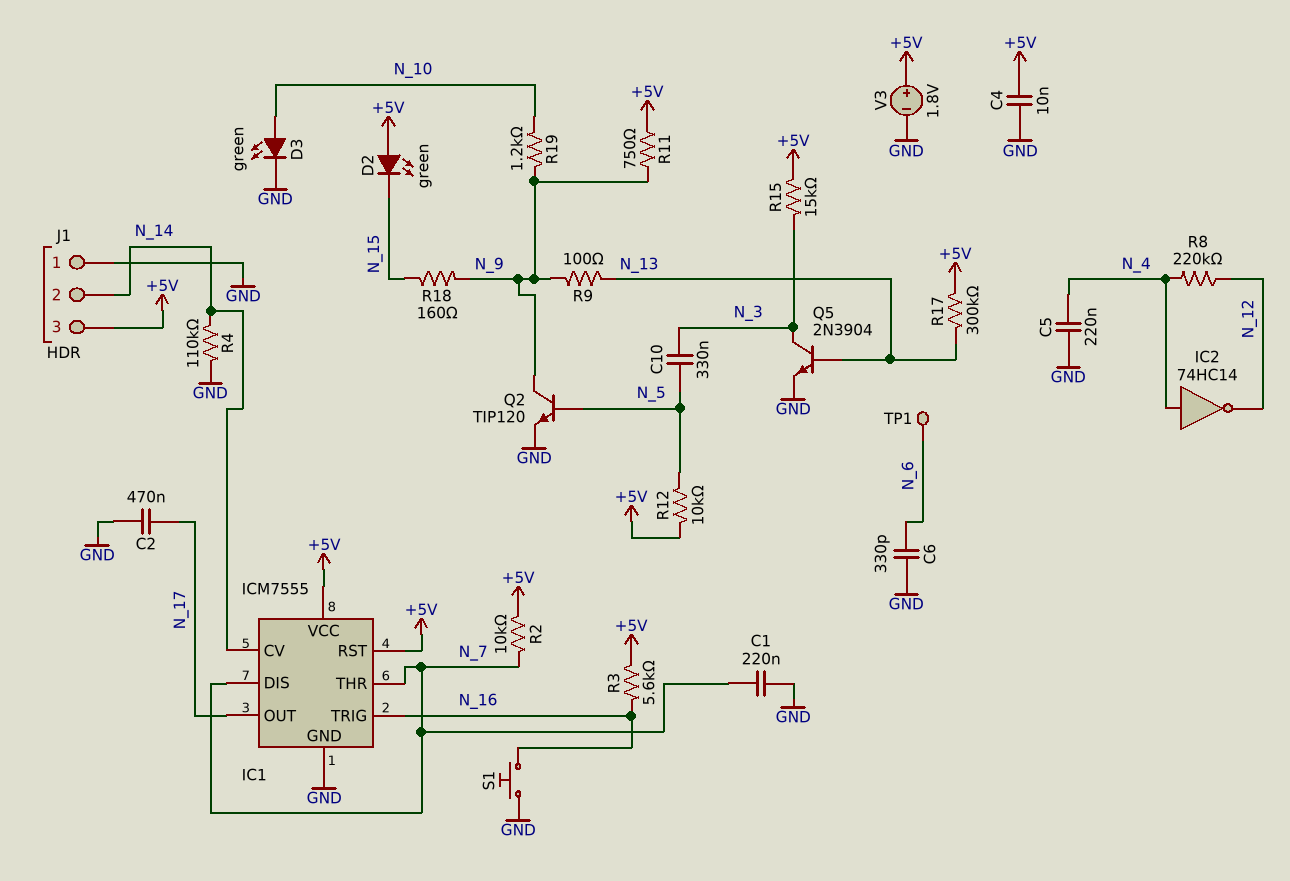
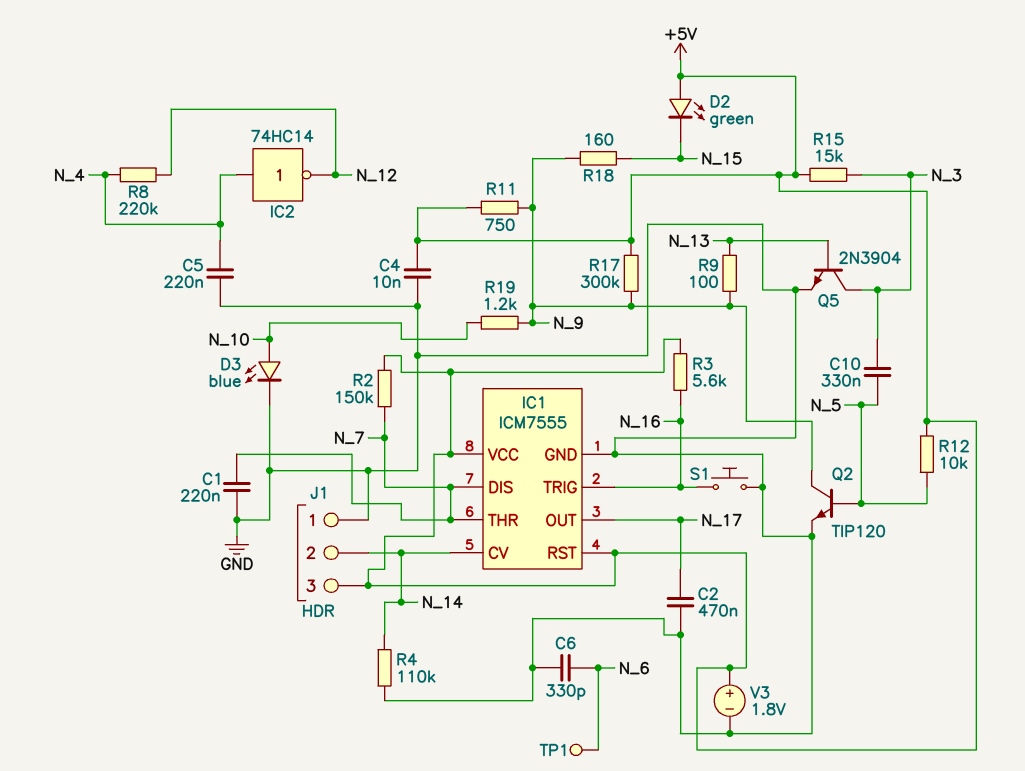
D3: LED green (A N_10, K GND) -> LED blue (A N_10, K GND)
R2: 10k (+5V, N_7) -> 150k (+5V, N_7)
R17: 300k (+5V, N_13) -> 300k (+5V, N_9)

